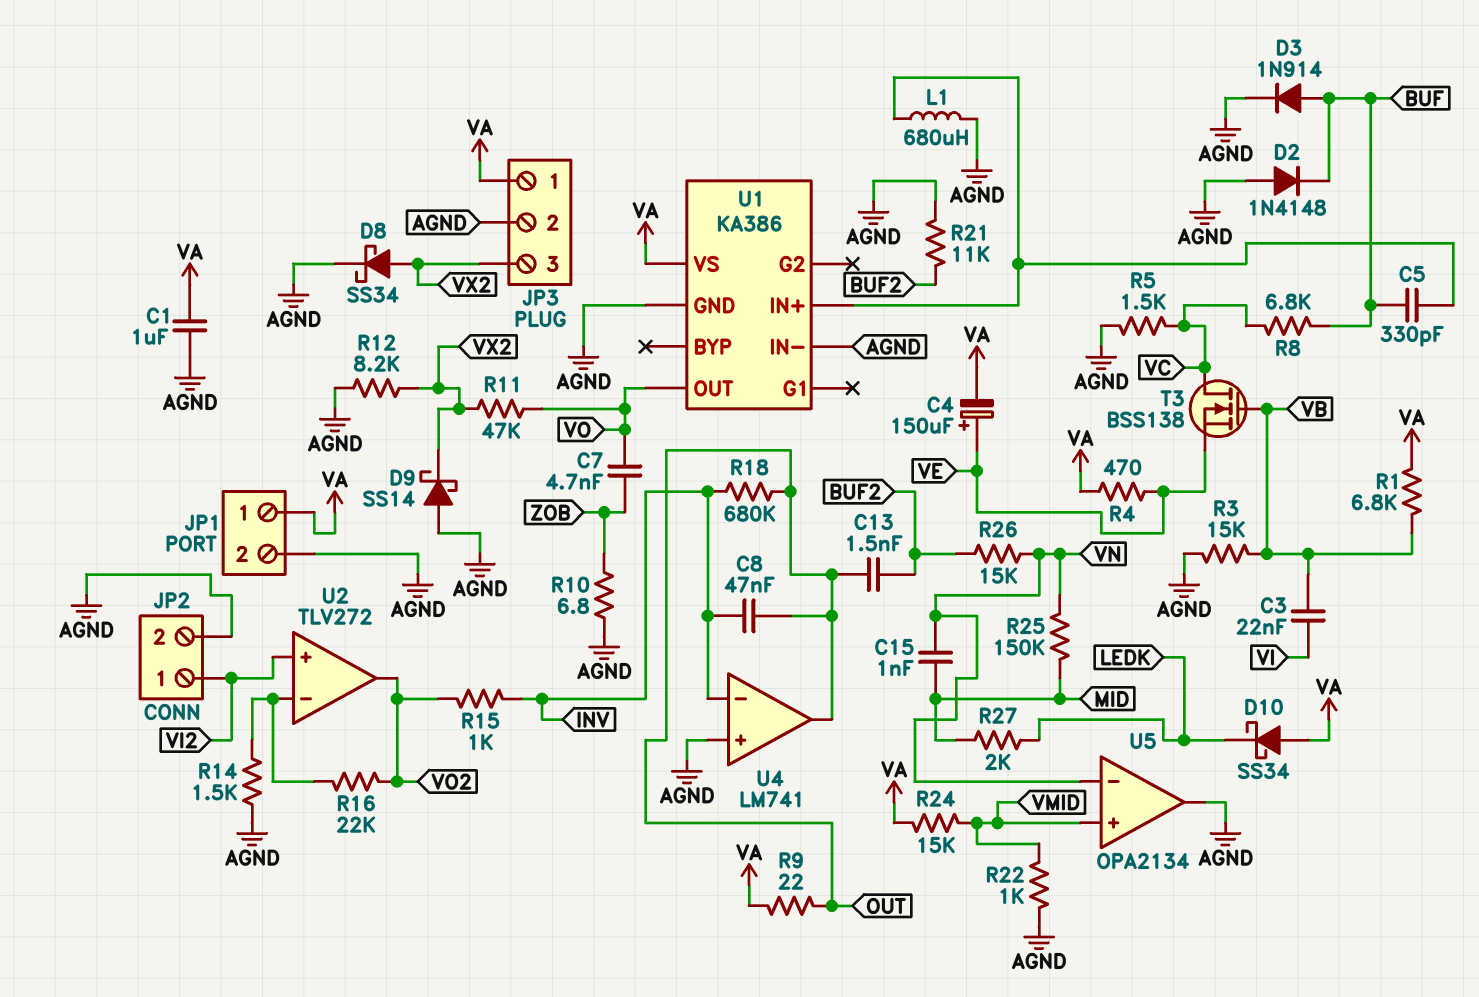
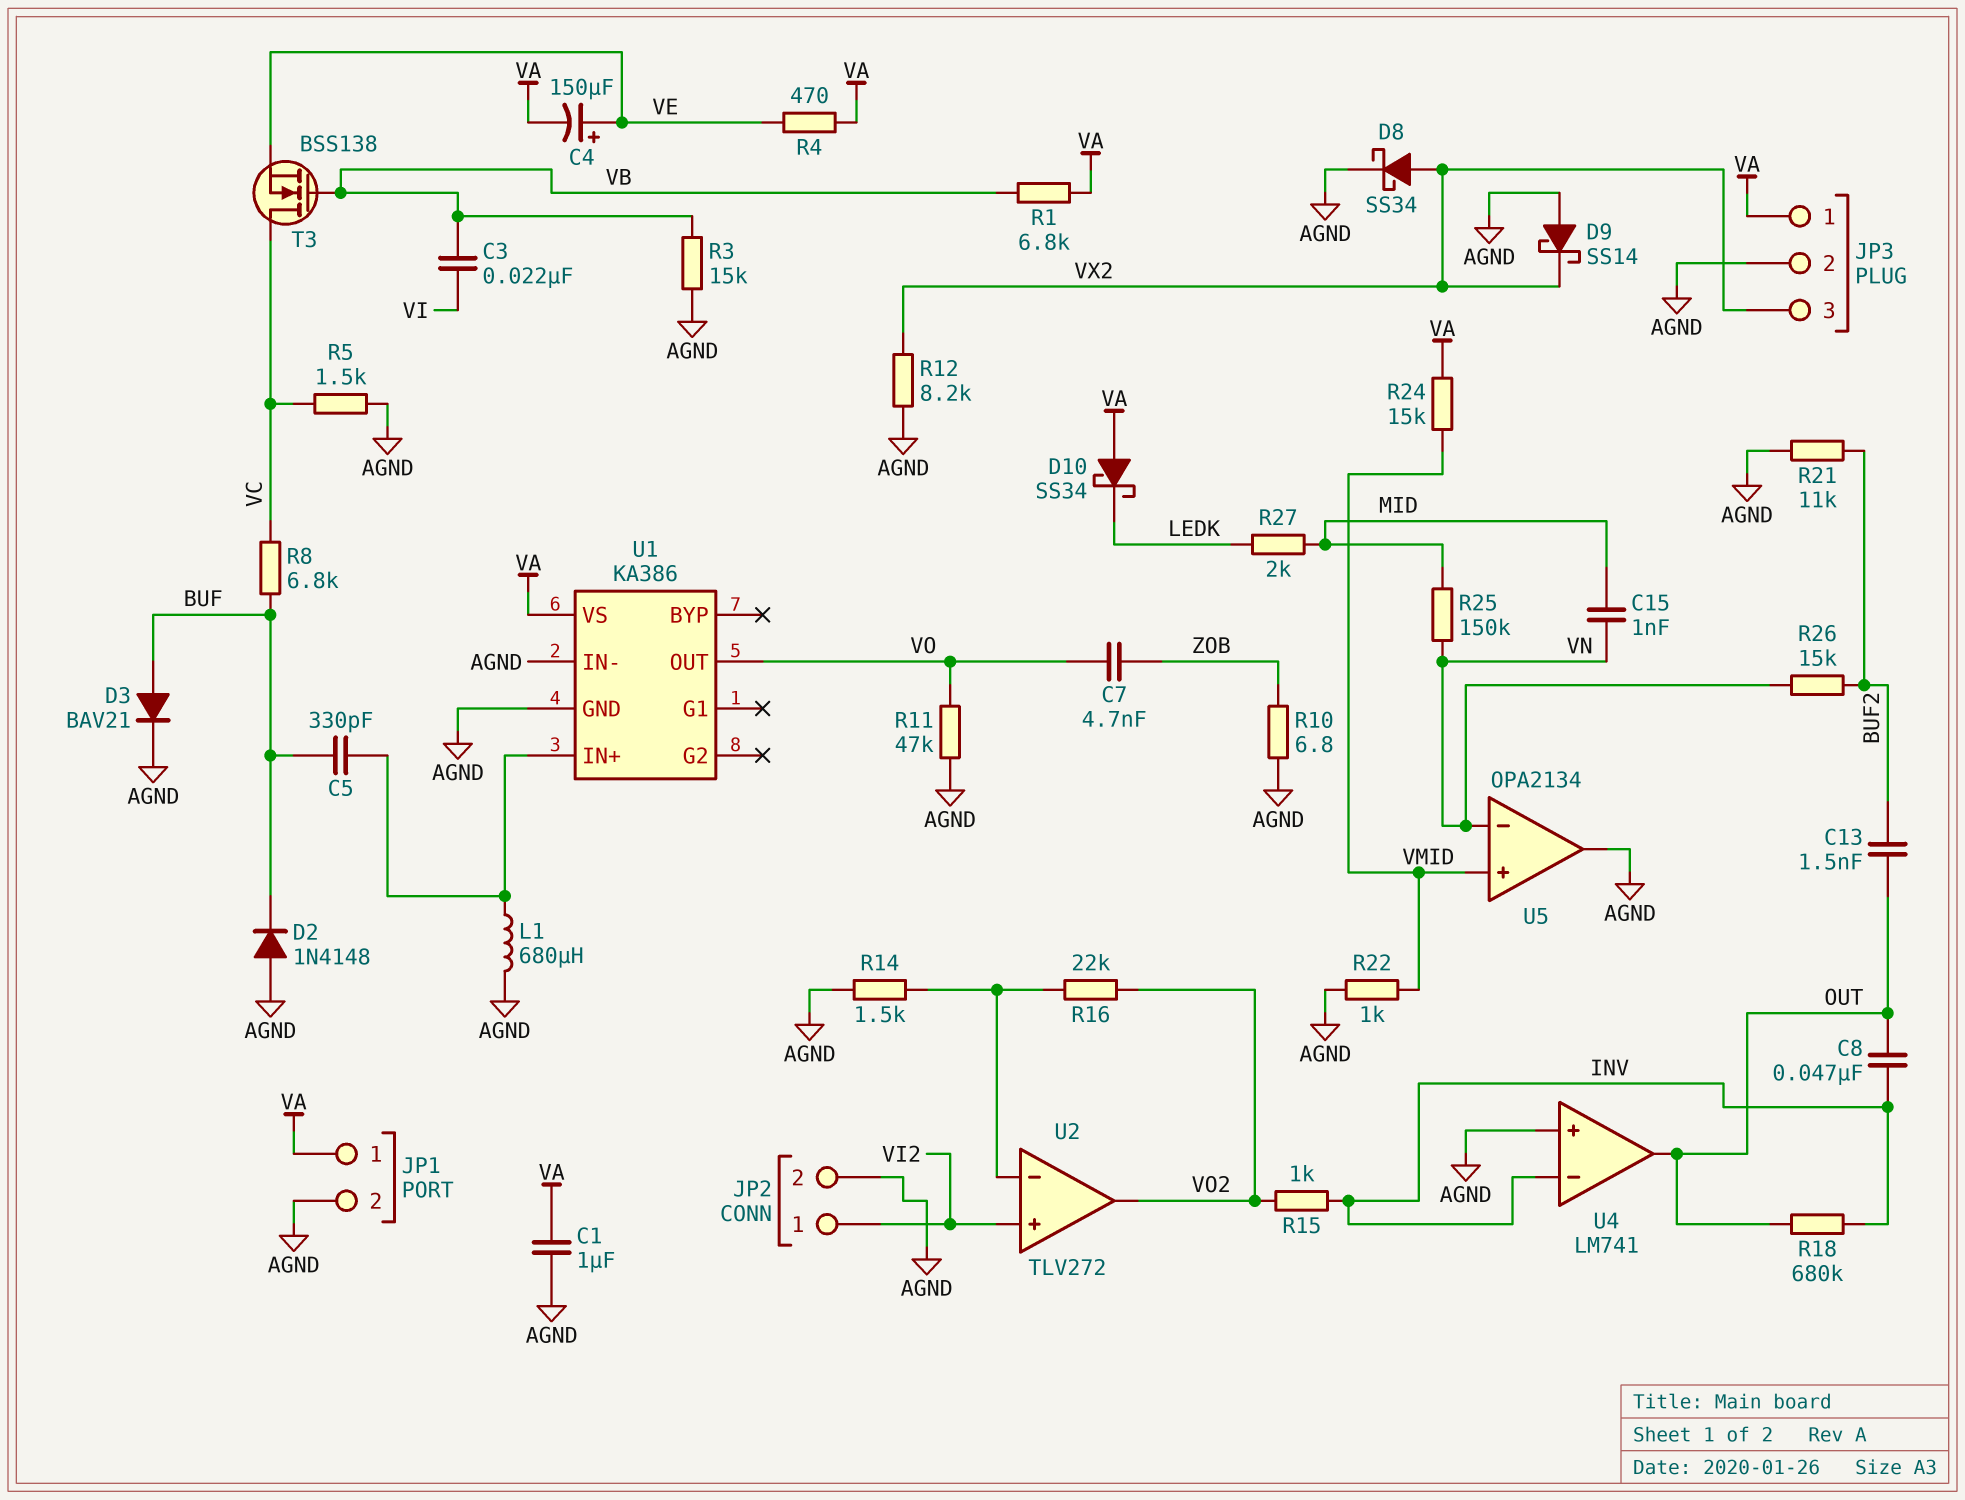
D3: diode 1N914 (A BUF, K AGND) -> diode BAV21 (A BUF, K AGND)
R9: 22 (OUT, VA) -> none
R11: 47k (VO, VX2) -> 47k (AGND, VO)

